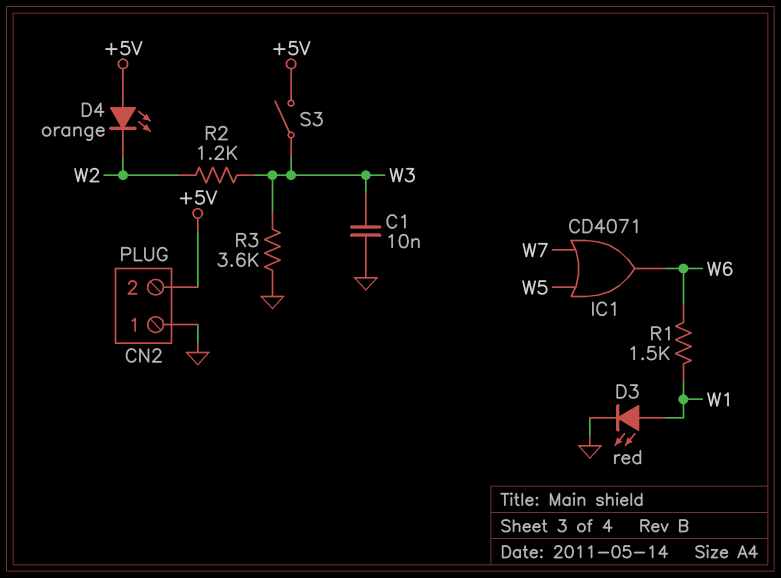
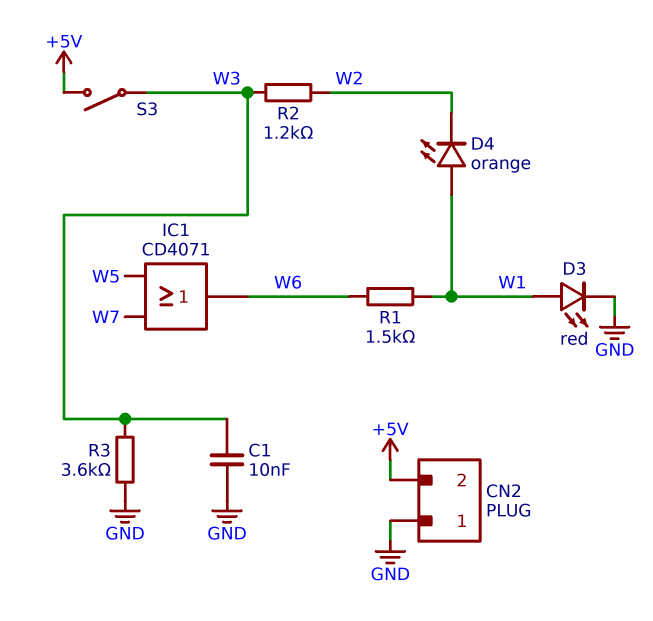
D4: LED orange (A +5V, K W2) -> LED orange (A W1, K W2)

